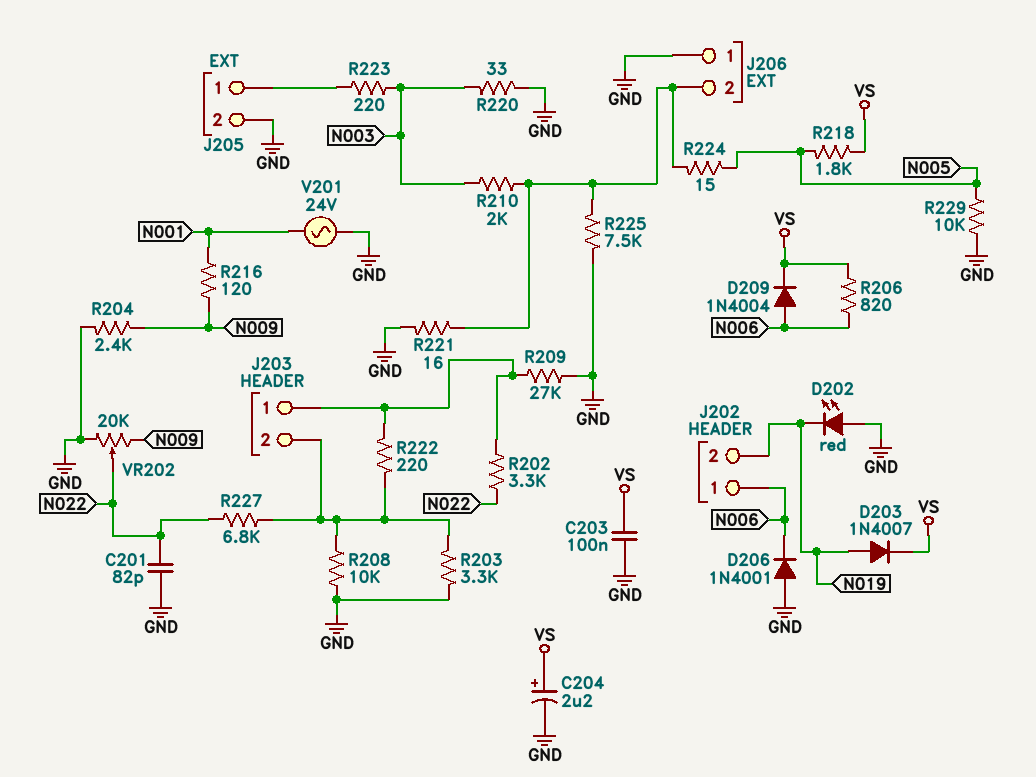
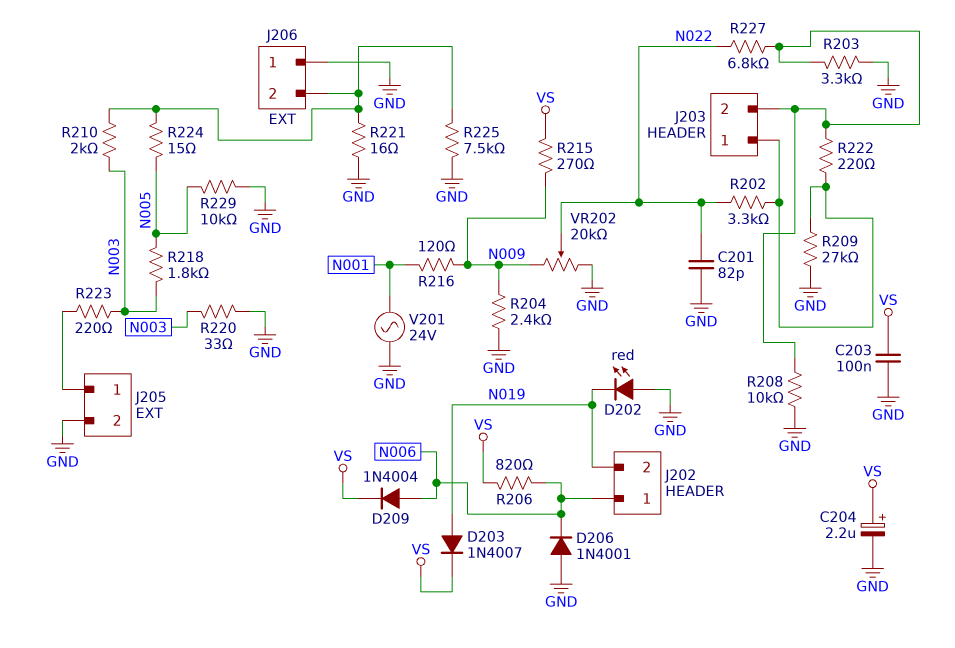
R215: none -> 270 (N009, VS)
R218: 1.8k (N005, VS) -> 1.8k (N003, N005)

